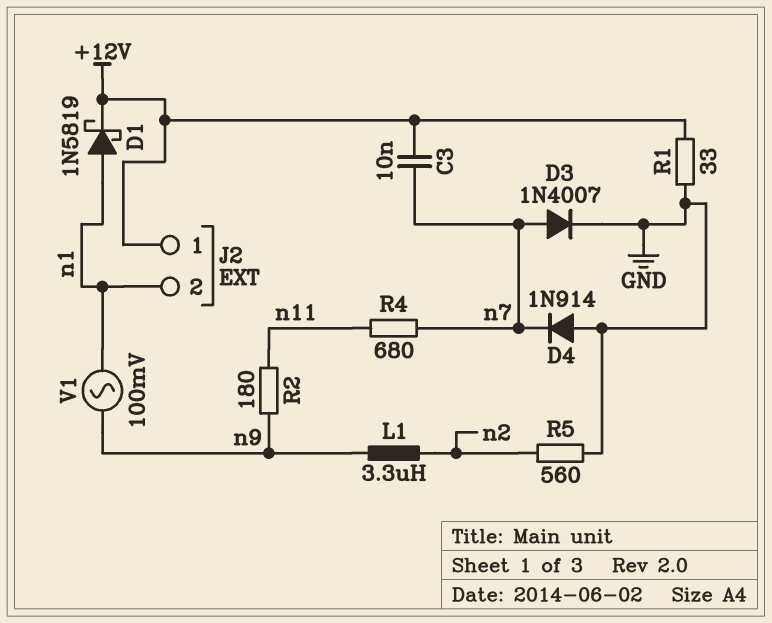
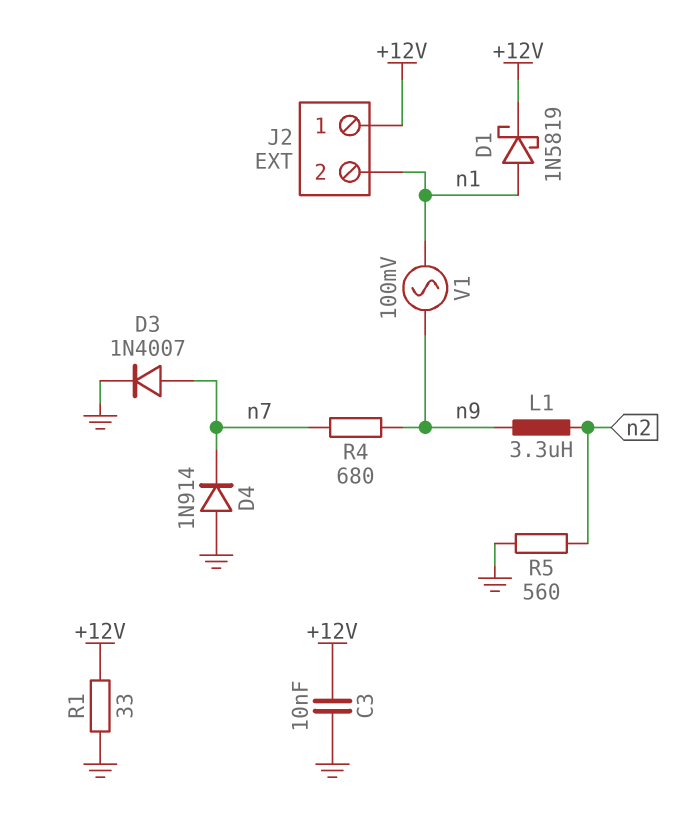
C3: 10nF (+12V, n7) -> 10nF (+12V, GND)
R2: 180 (n9, n11) -> none
R4: 680 (n7, n11) -> 680 (n7, n9)

